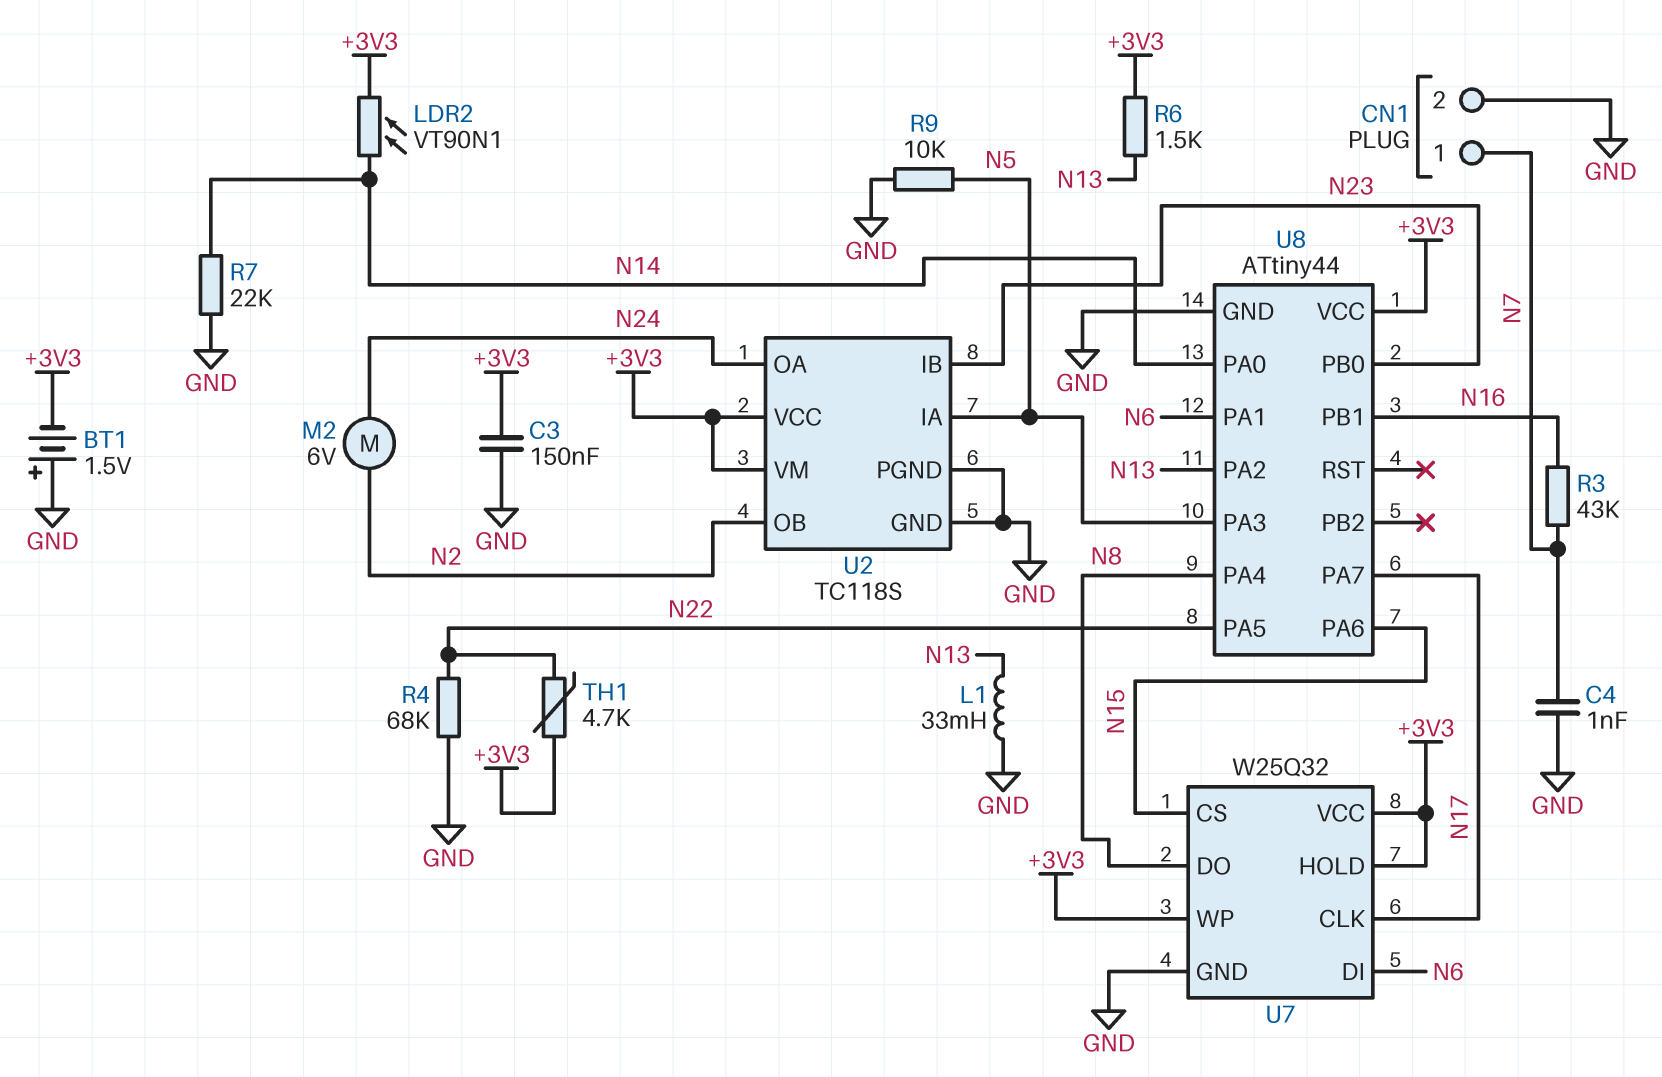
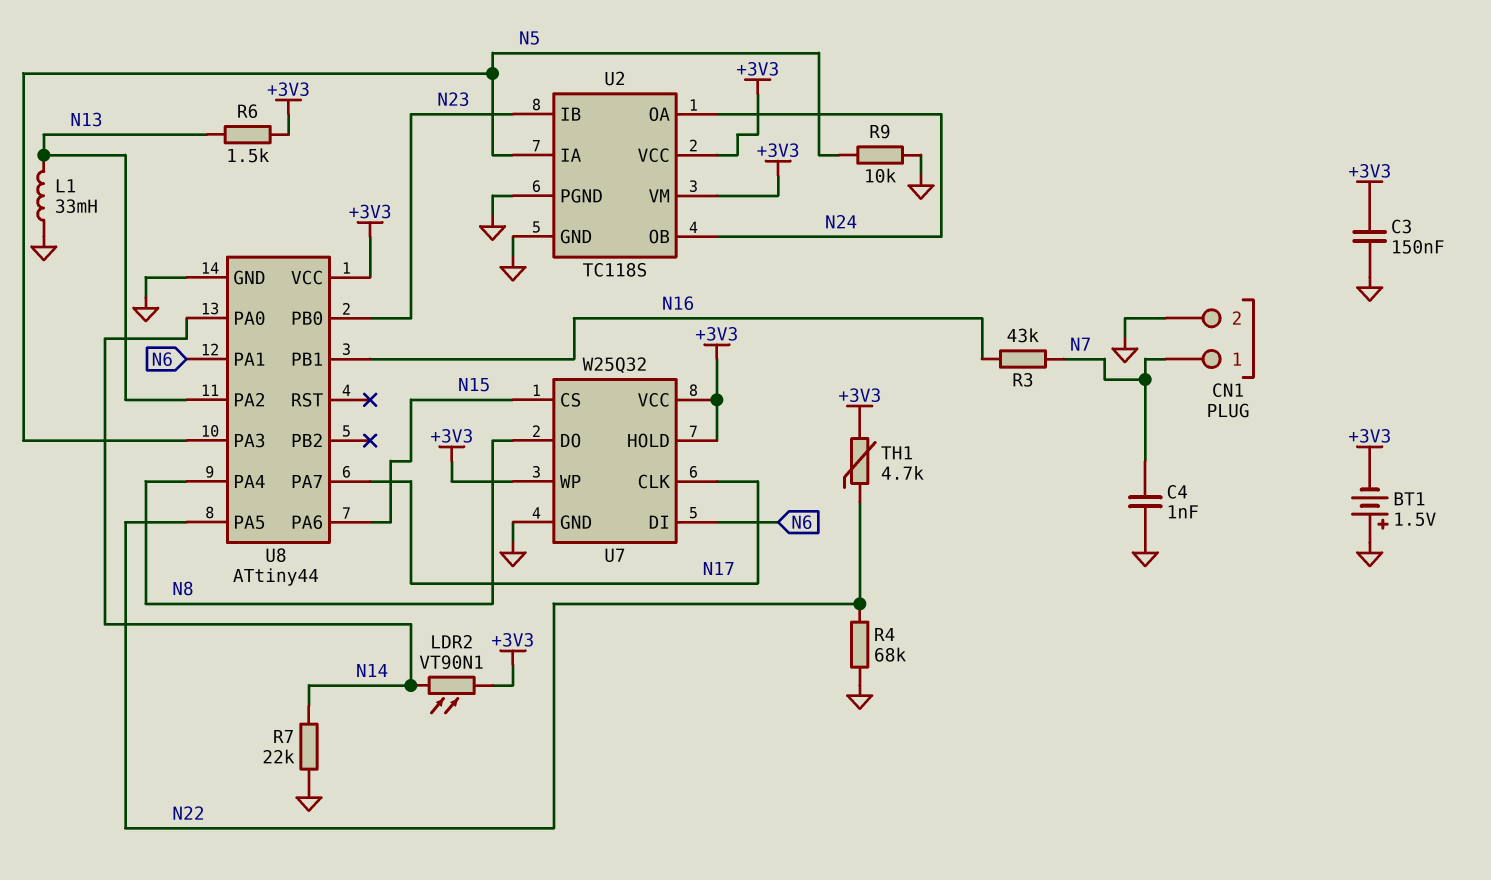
M2: motor 6V (N2, N24) -> none
U2 pin OB: N2 -> N24

